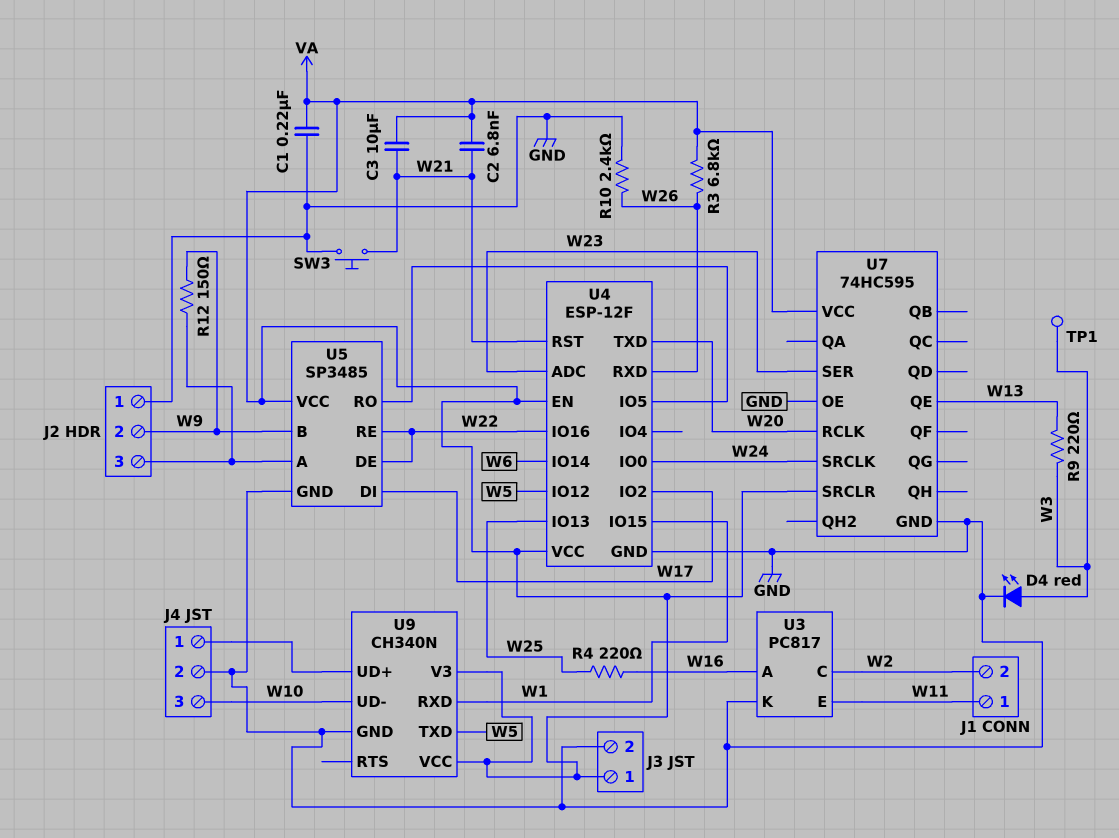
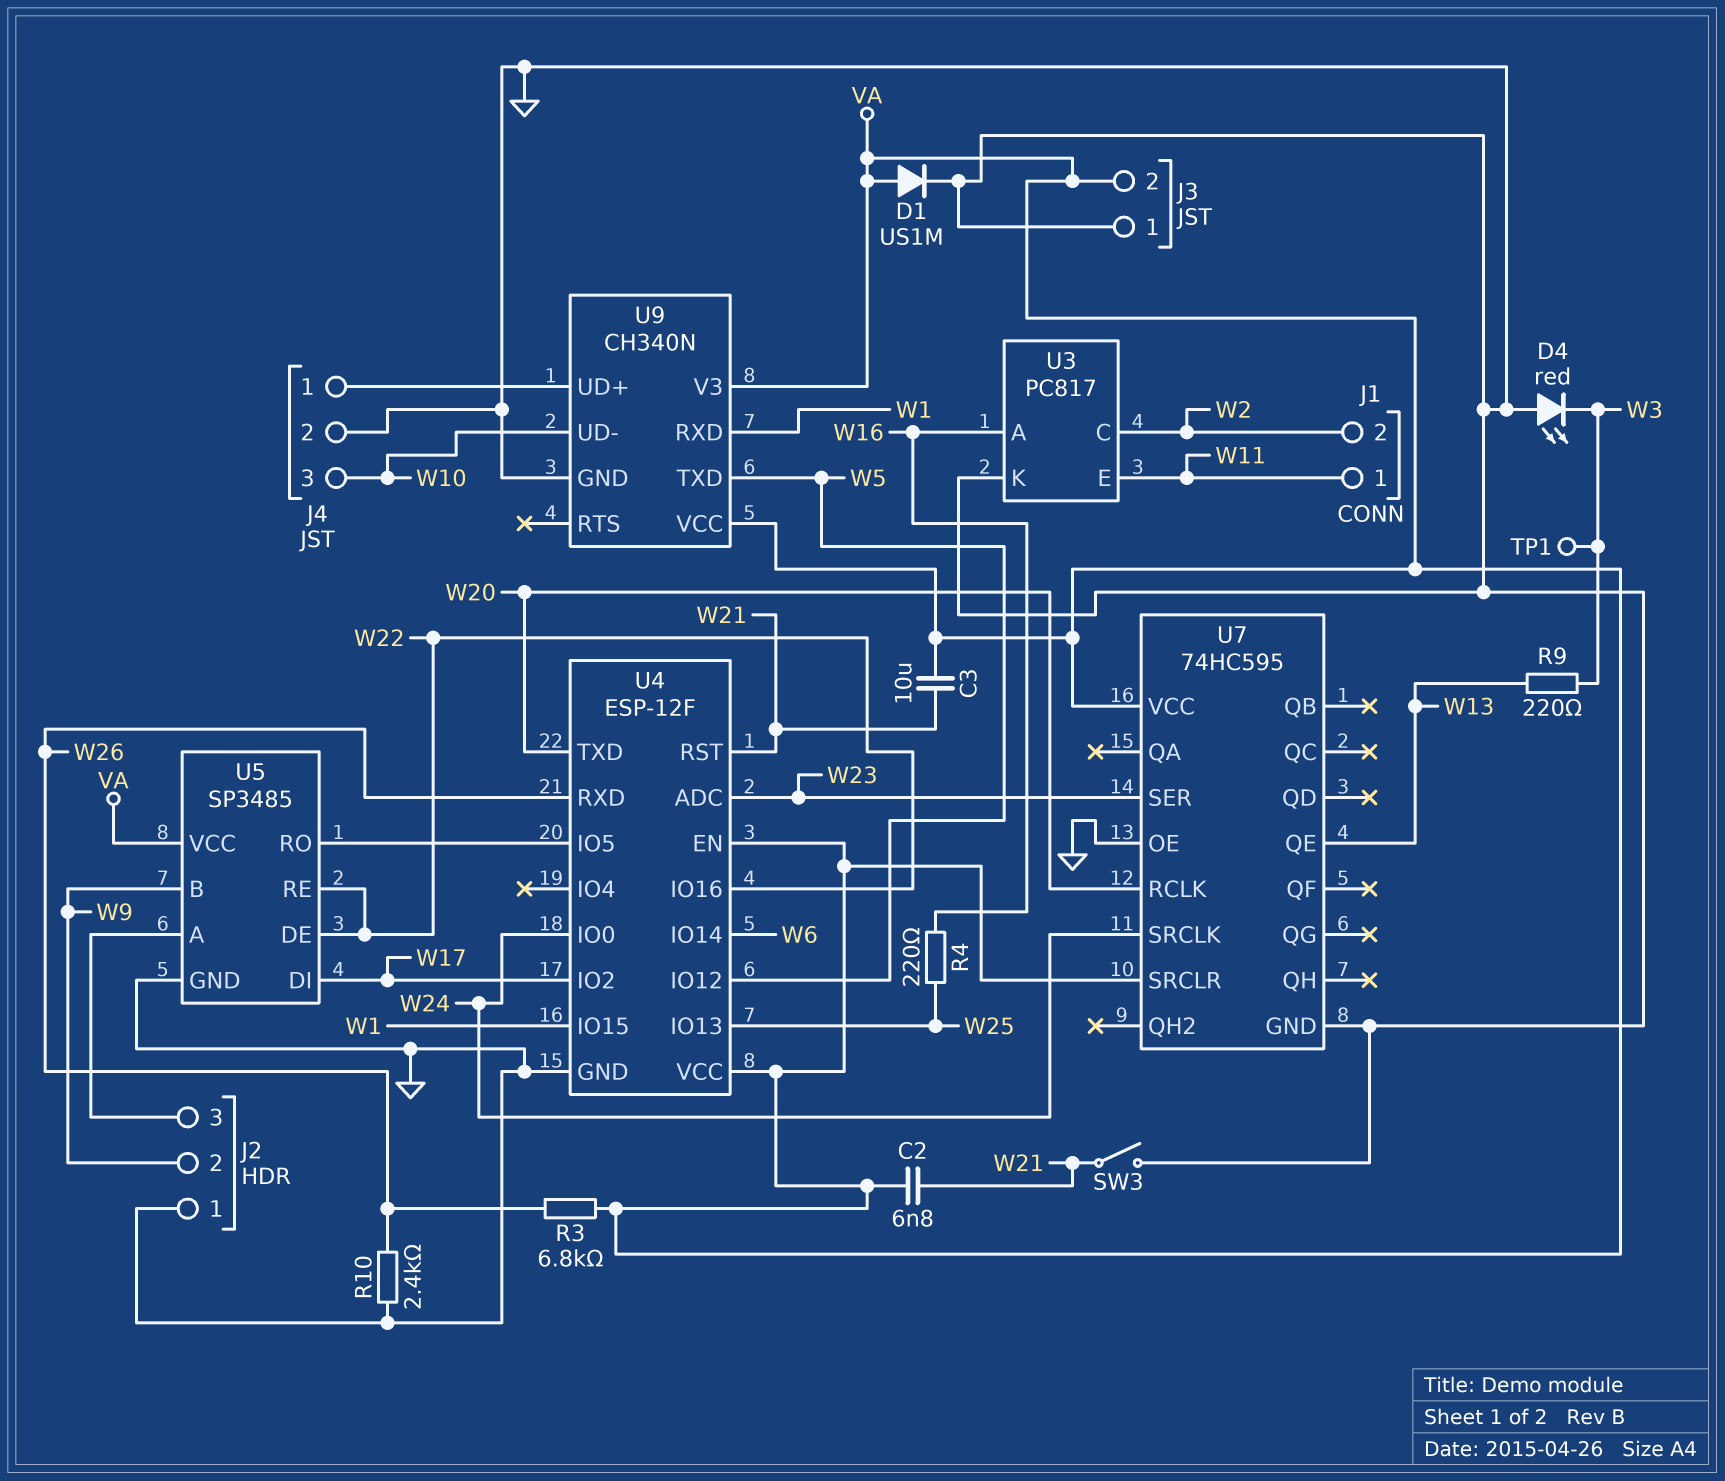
C1: 220nF (GND, VA) -> none
D1: none -> diode US1M (A VA, K GND)
D4: LED red (A W3, K GND) -> LED red (A GND, K W3)
J3 pin 1: VA -> GND
J3 pin 2: GND -> VA
R12: 150 (J2/3, W9) -> none
SW3: button (GND, W21) -> switch (GND, W21)

